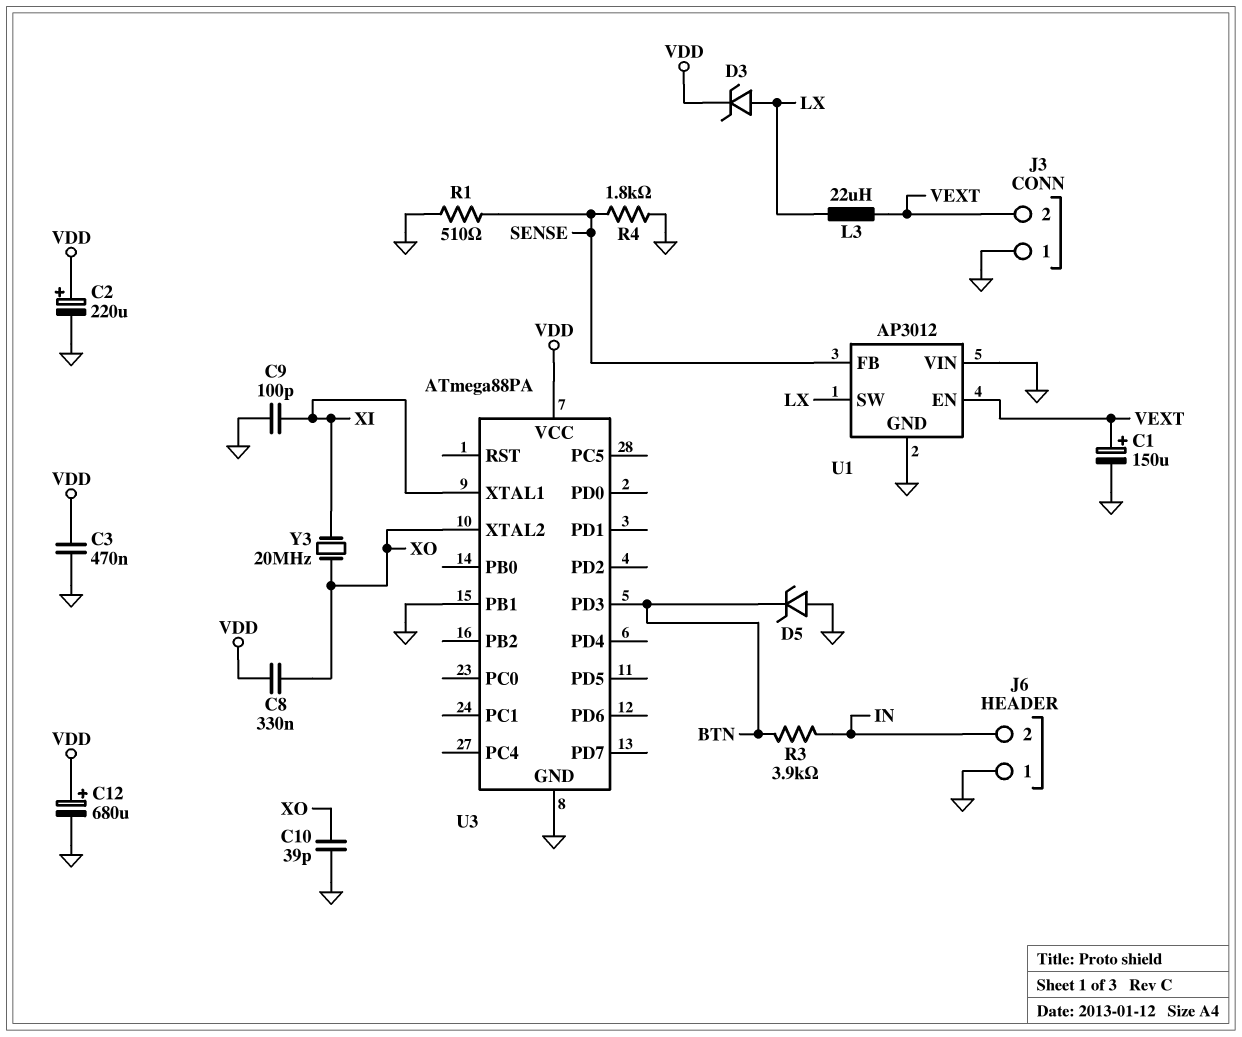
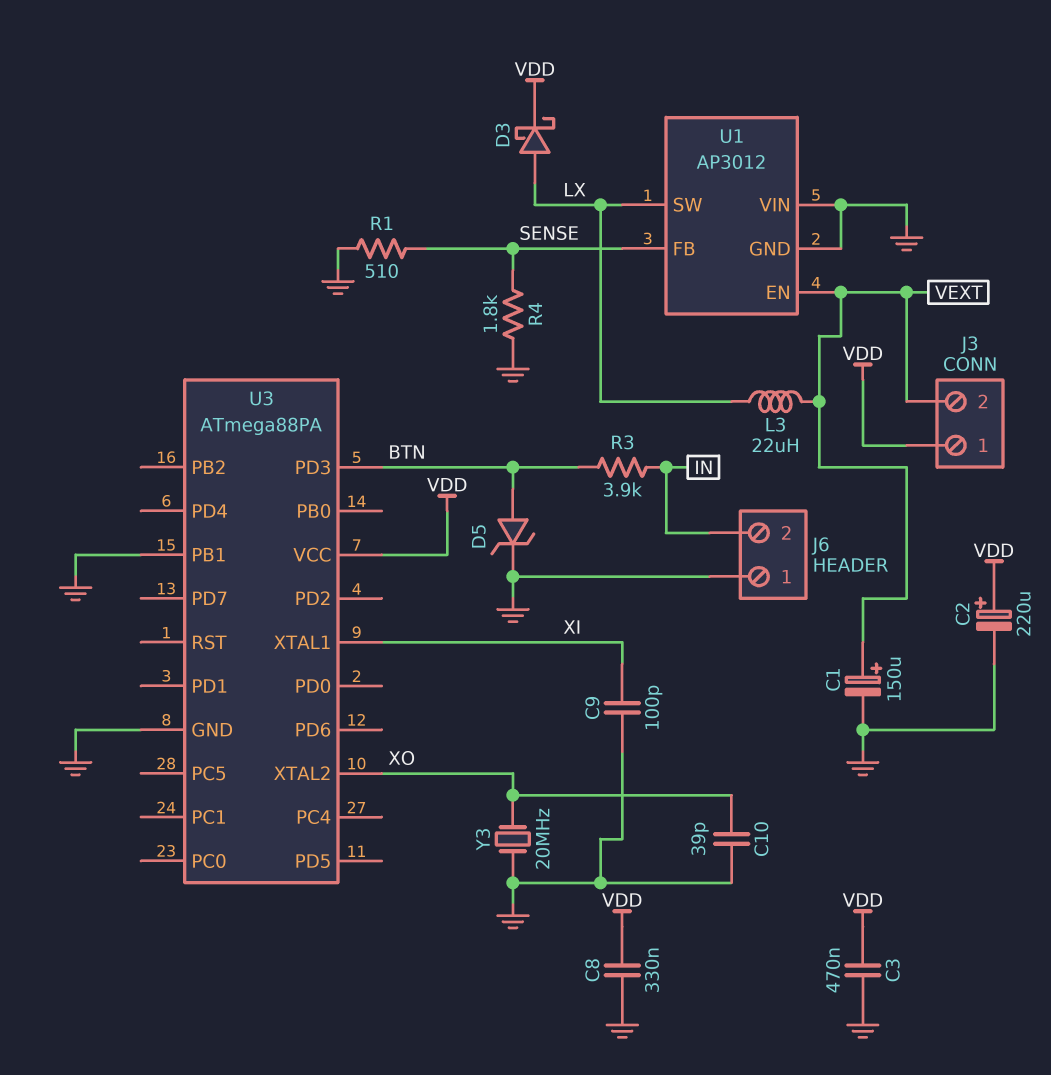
C8: 330nF (VDD, XO) -> 330nF (GND, VDD)
C12: 680uF (plus VDD, minus GND) -> none
D3: zener (A LX, K VDD) -> schottky (A LX, K VDD)
D5: zener (A GND, K BTN) -> zener (A BTN, K GND)
J3 pin 1: GND -> VDD
Y3: 20MHz (XI, XO) -> 20MHz (GND, XO)

